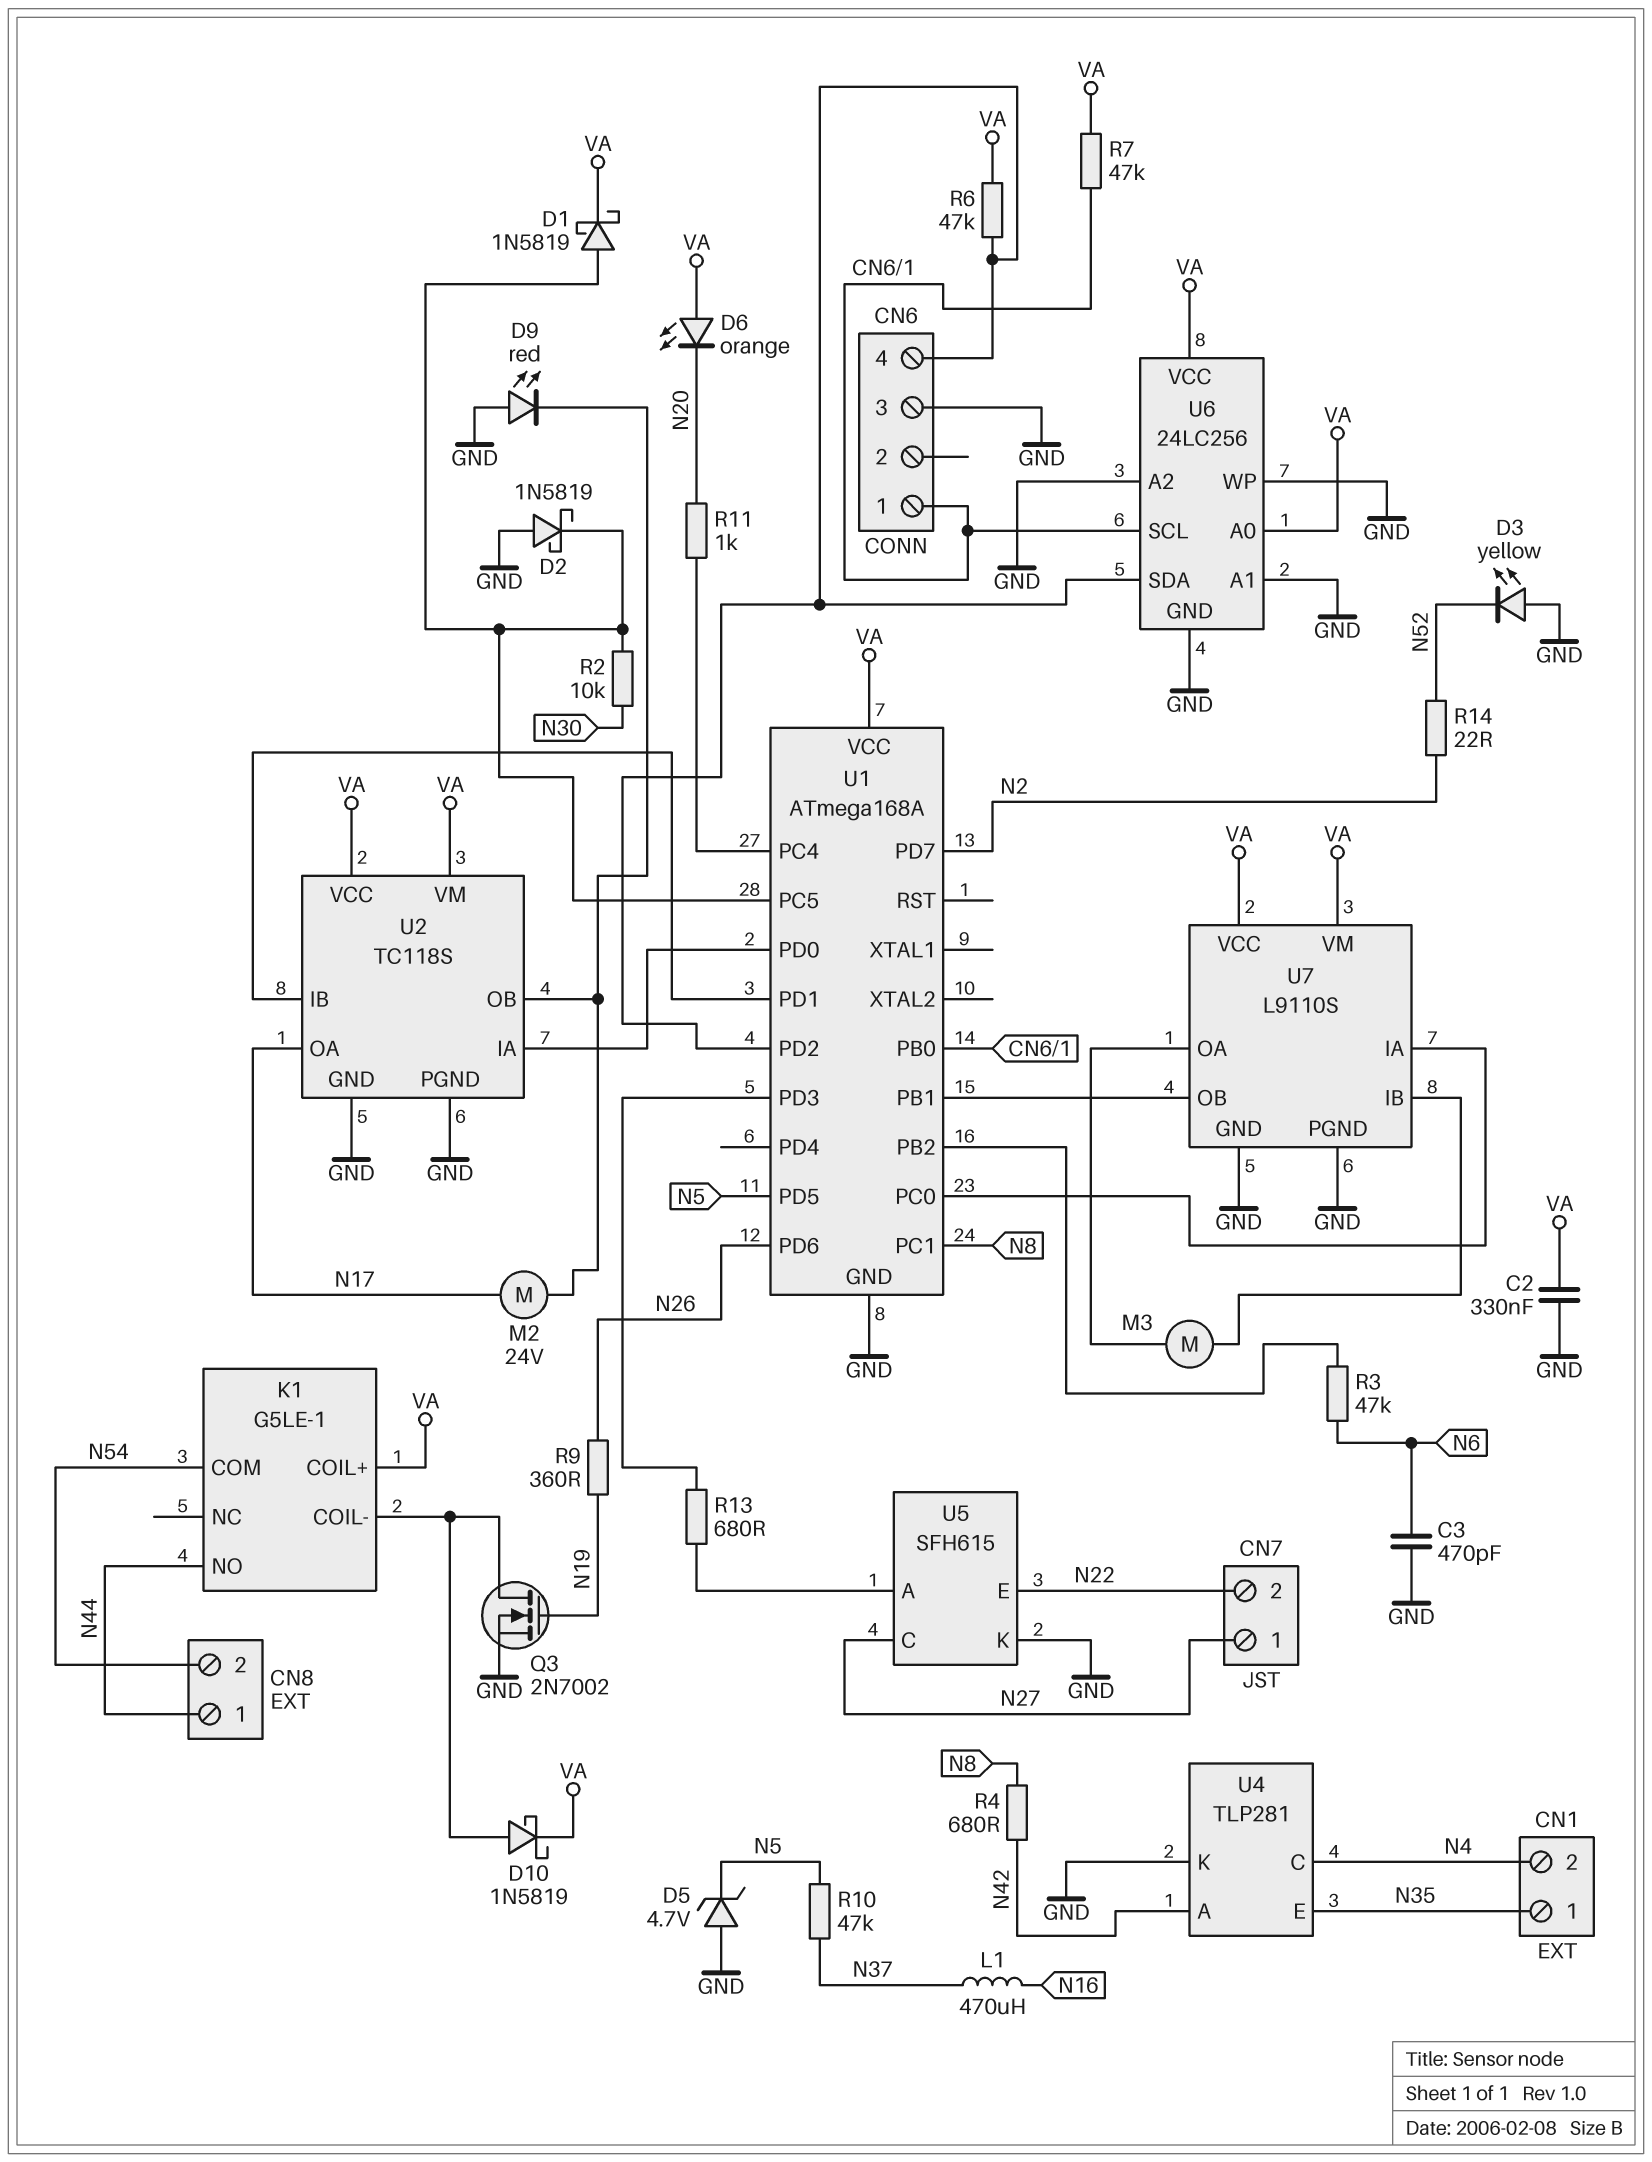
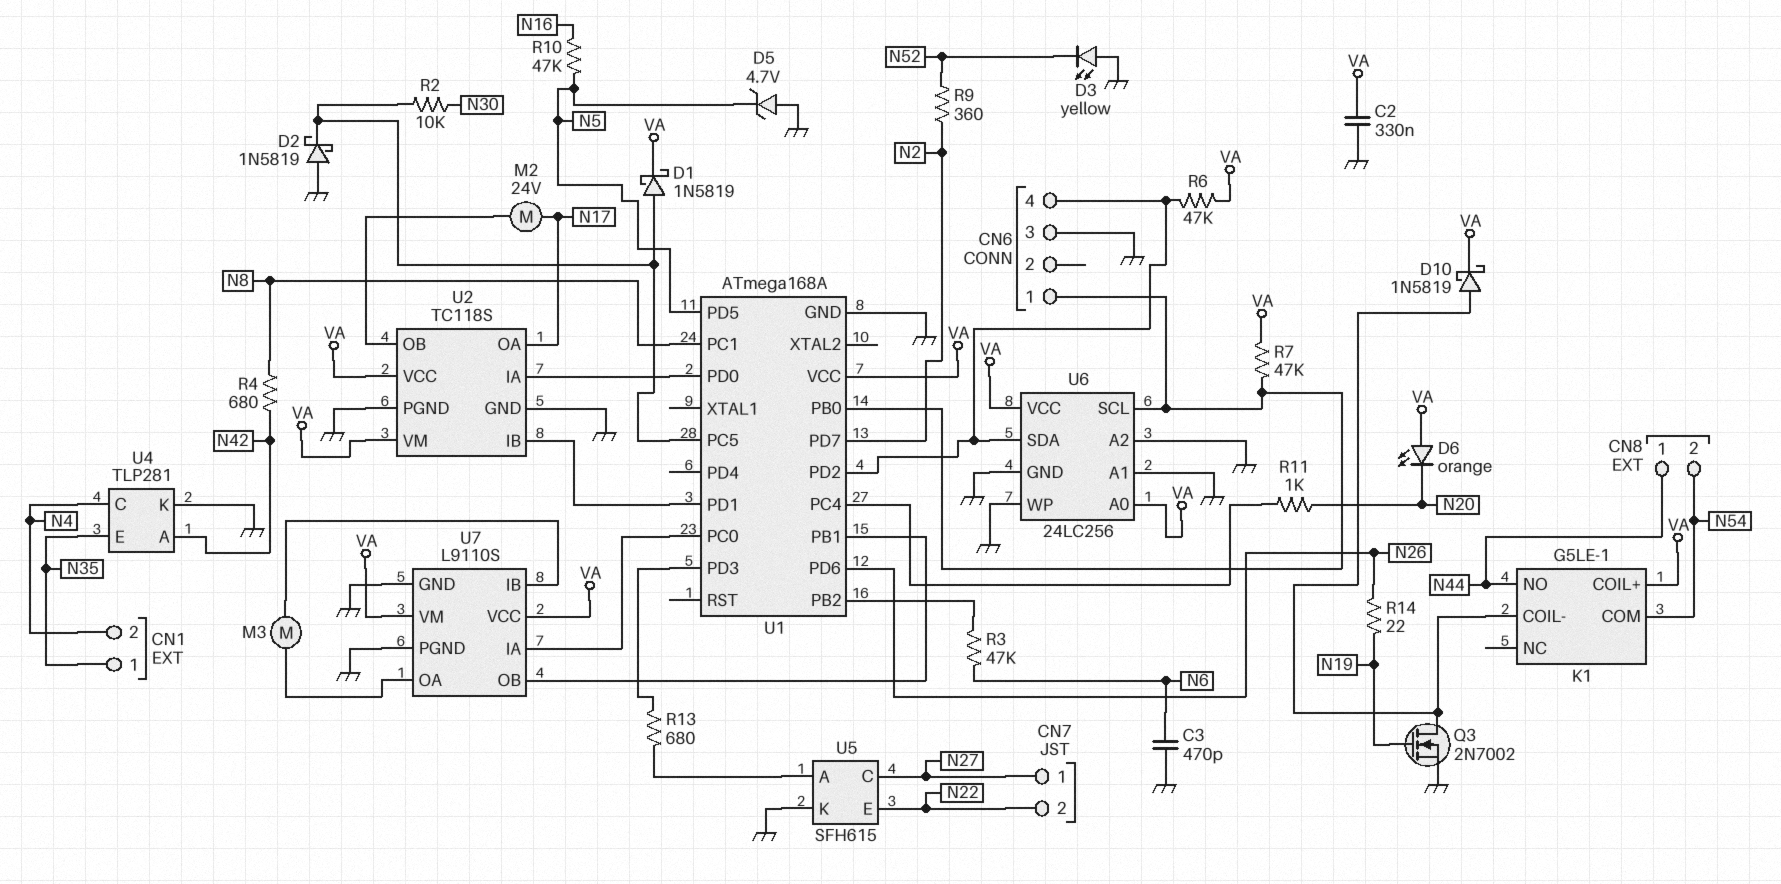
D9: LED red (A GND, K U2/OB) -> none
L1: 470uH (N16, N37) -> none
R9: 360 (N19, N26) -> 360 (N2, N52)
R10: 47k (N5, N37) -> 47k (N5, N16)
R14: 22 (N2, N52) -> 22 (N19, N26)

